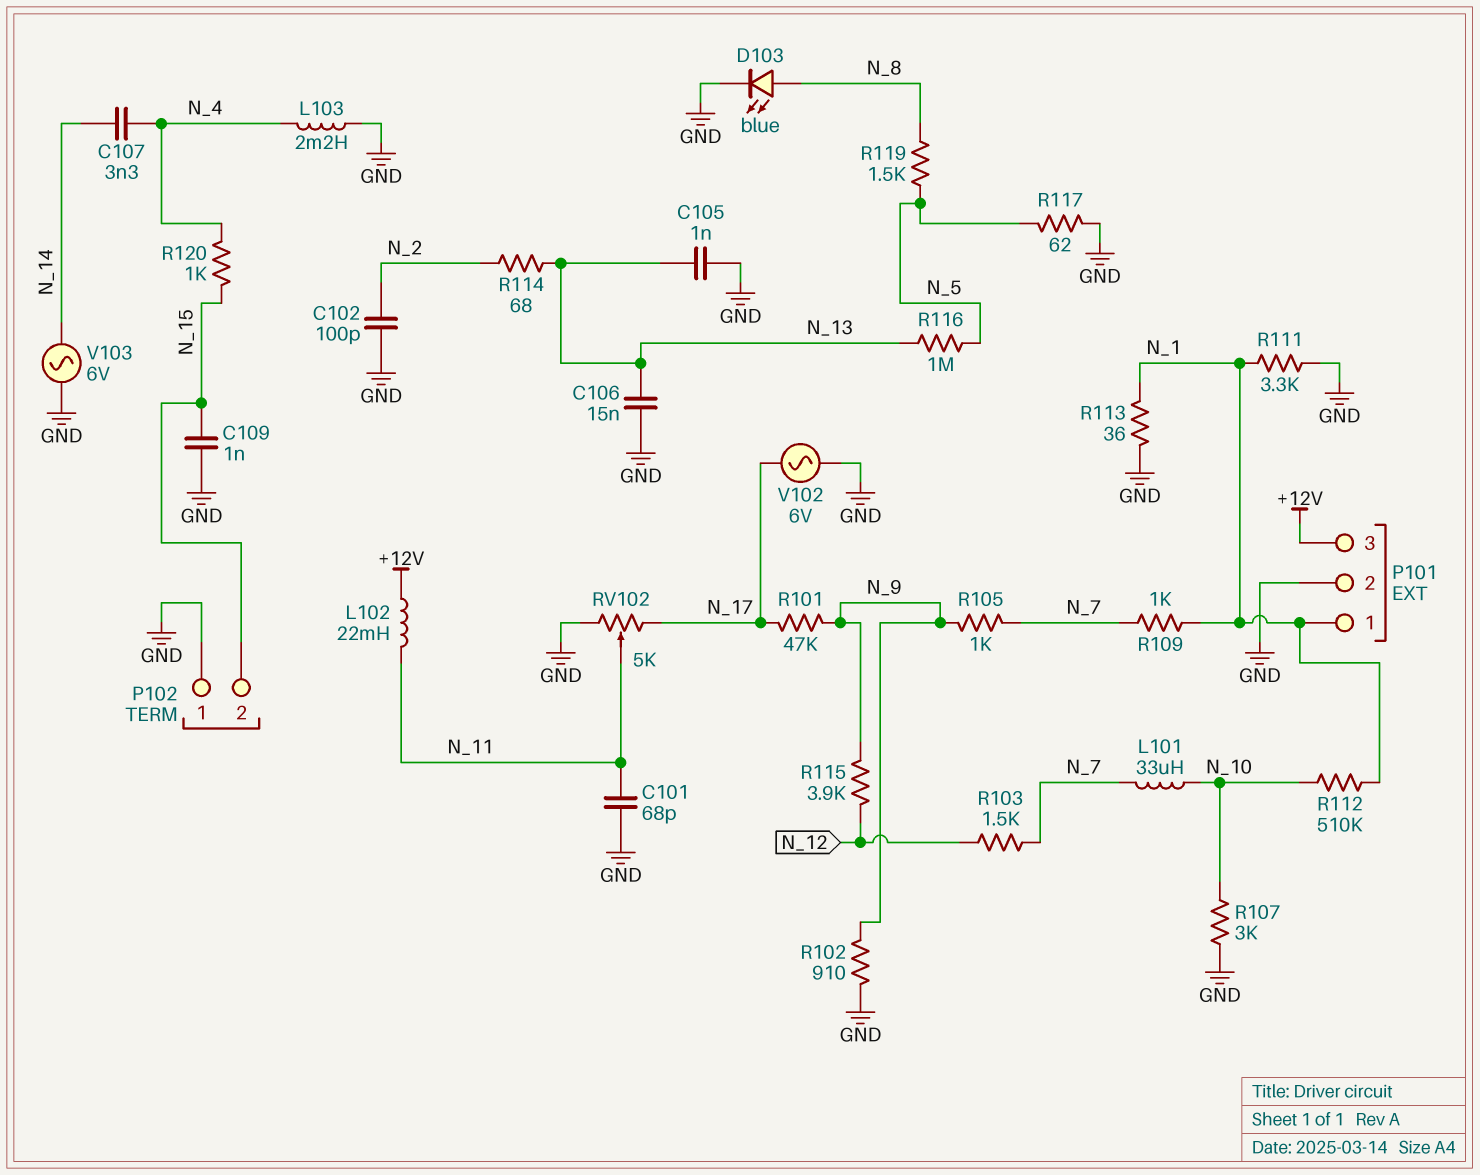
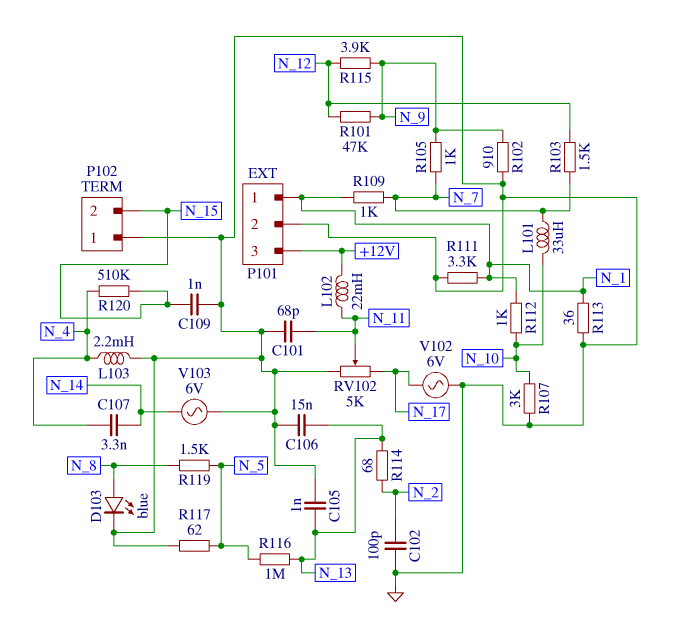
R101: 47k (N_9, N_17) -> 47k (N_9, N_12)
R112: 510k (N_1, N_10) -> 1k (N_1, N_10)
R120: 1k (N_4, N_15) -> 510k (N_4, N_15)

